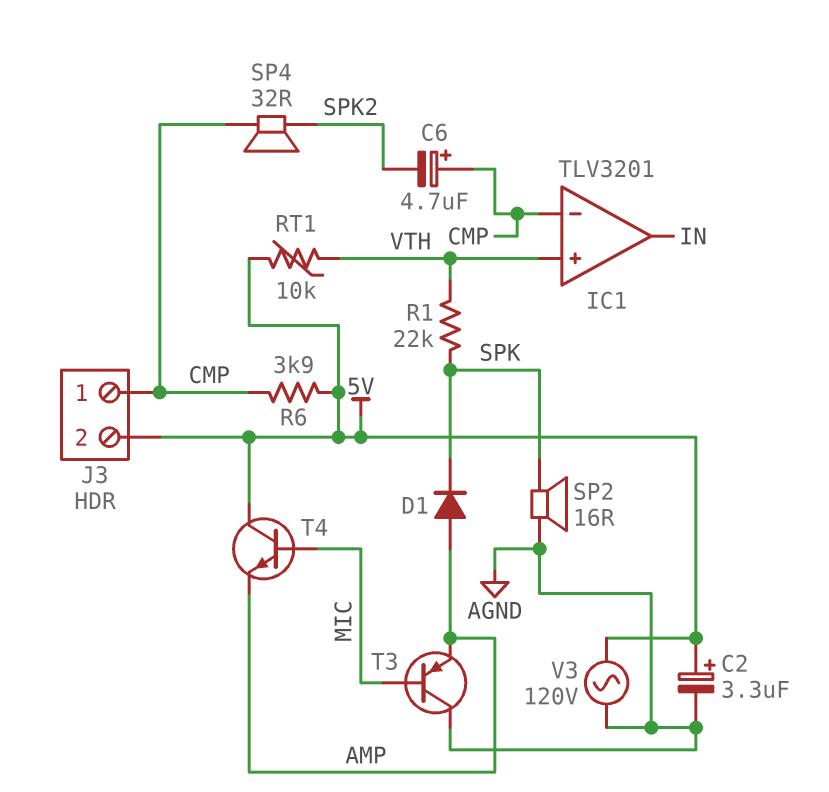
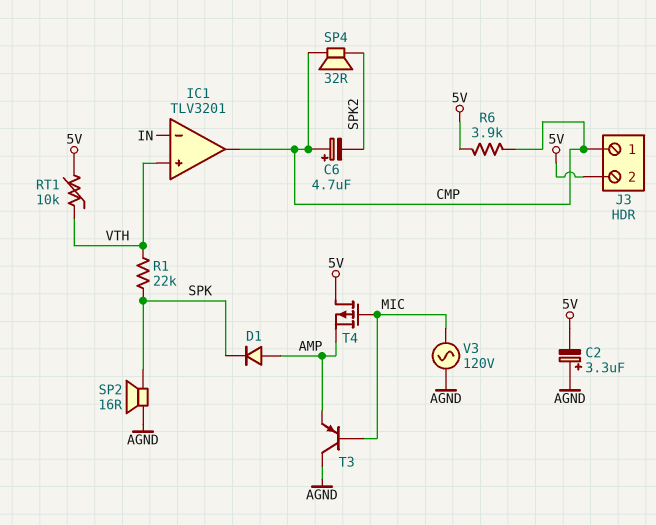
C2: 3.3uF (plus 5V, minus AGND) -> 3.3uF (plus AGND, minus 5V)
IC1 pin in-: CMP -> IN
IC1 pin out: IN -> CMP
T4: NPN (B MIC, C 5V, E AMP) -> PMOS (G MIC, D 5V, S AMP)
V3: AC 120V (5V, AGND) -> AC 120V (AGND, MIC)

